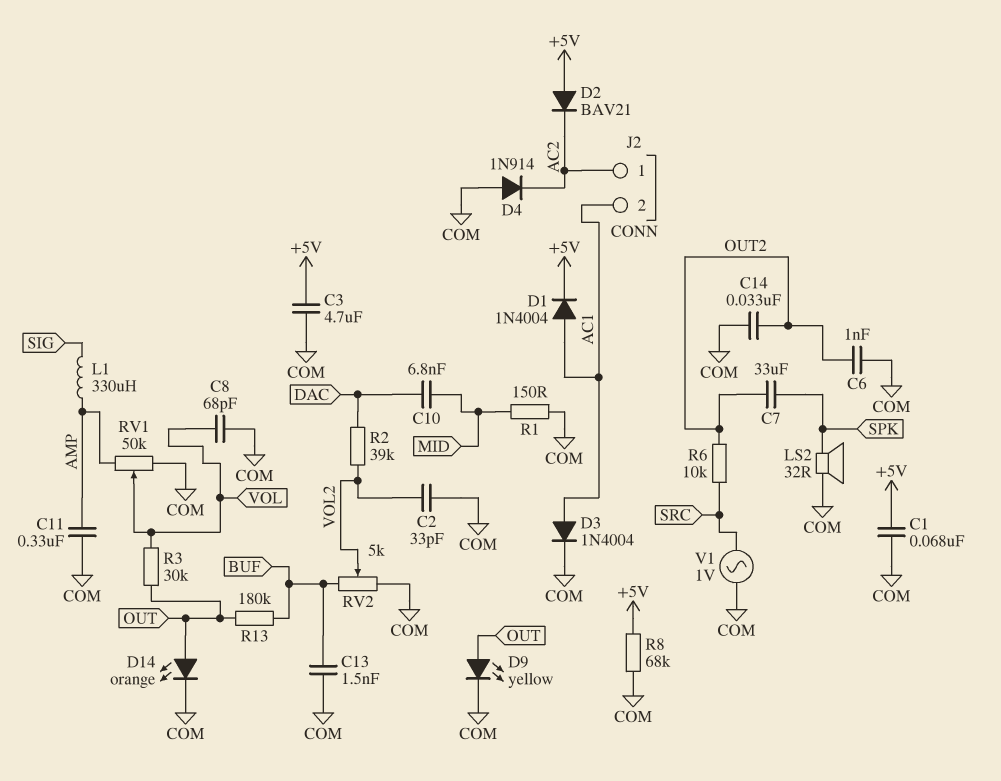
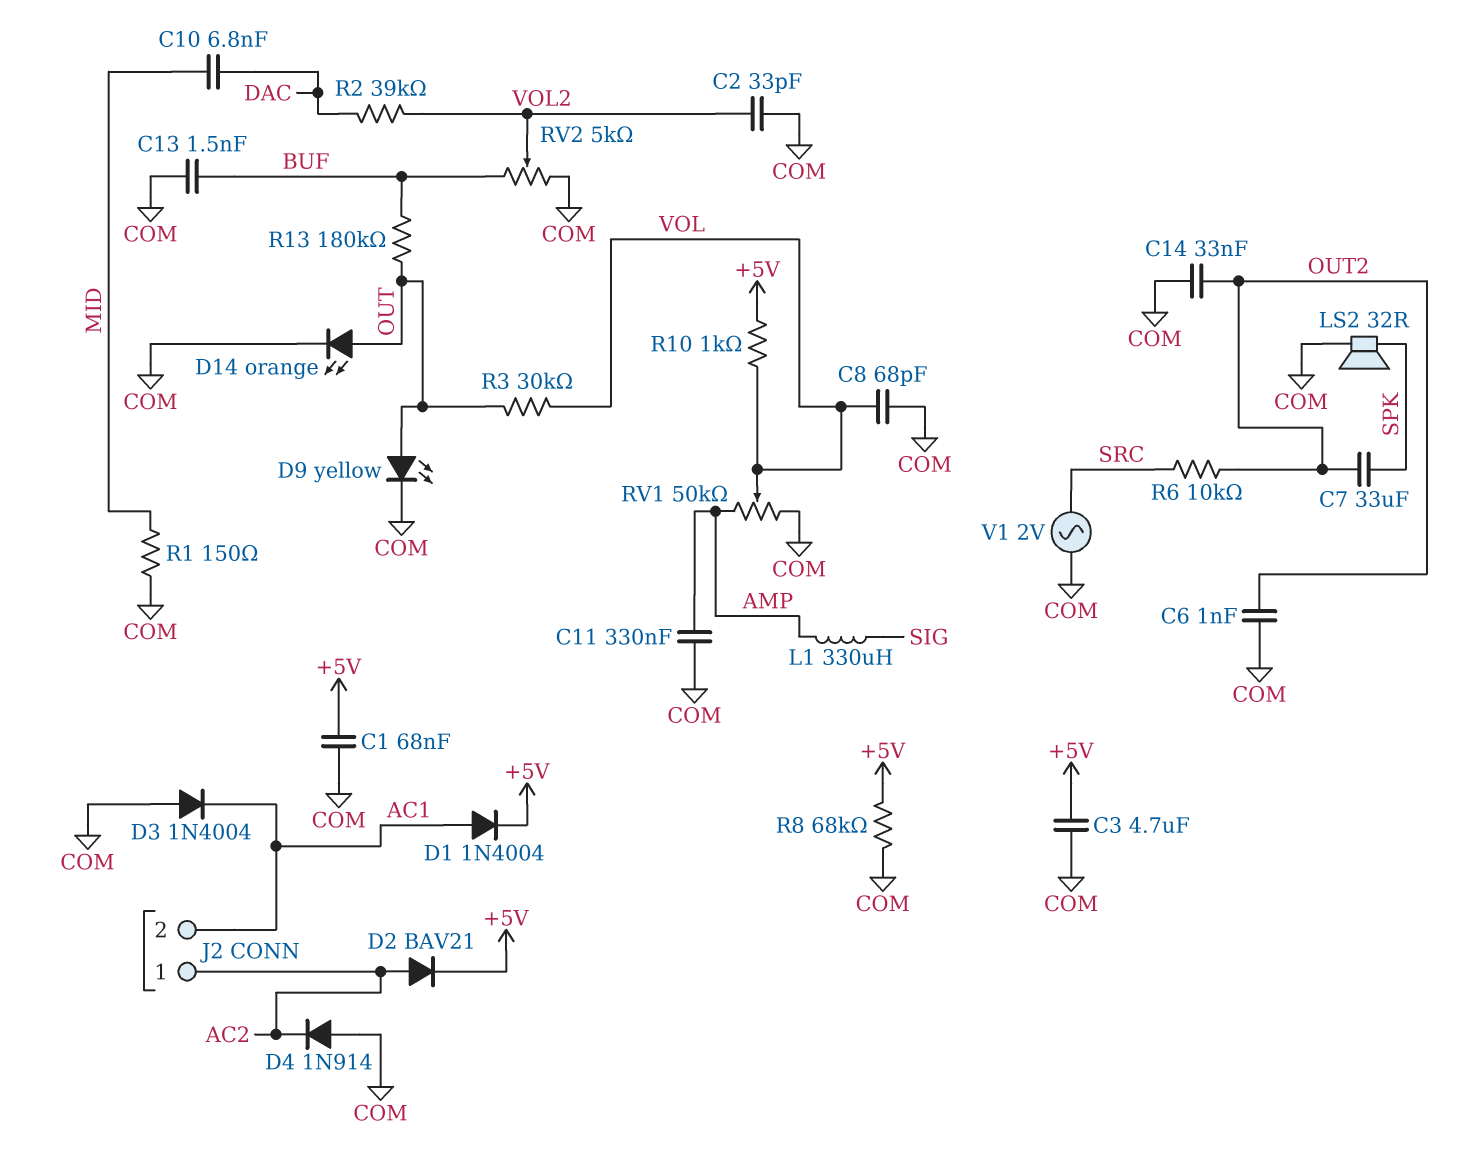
D2: diode BAV21 (A +5V, K AC2) -> diode BAV21 (A AC2, K +5V)
D3: diode 1N4004 (A AC1, K COM) -> diode 1N4004 (A COM, K AC1)
R10: none -> 1k (+5V, VOL)
V1: AC 1V (COM, SRC) -> AC 2V (COM, SRC)

